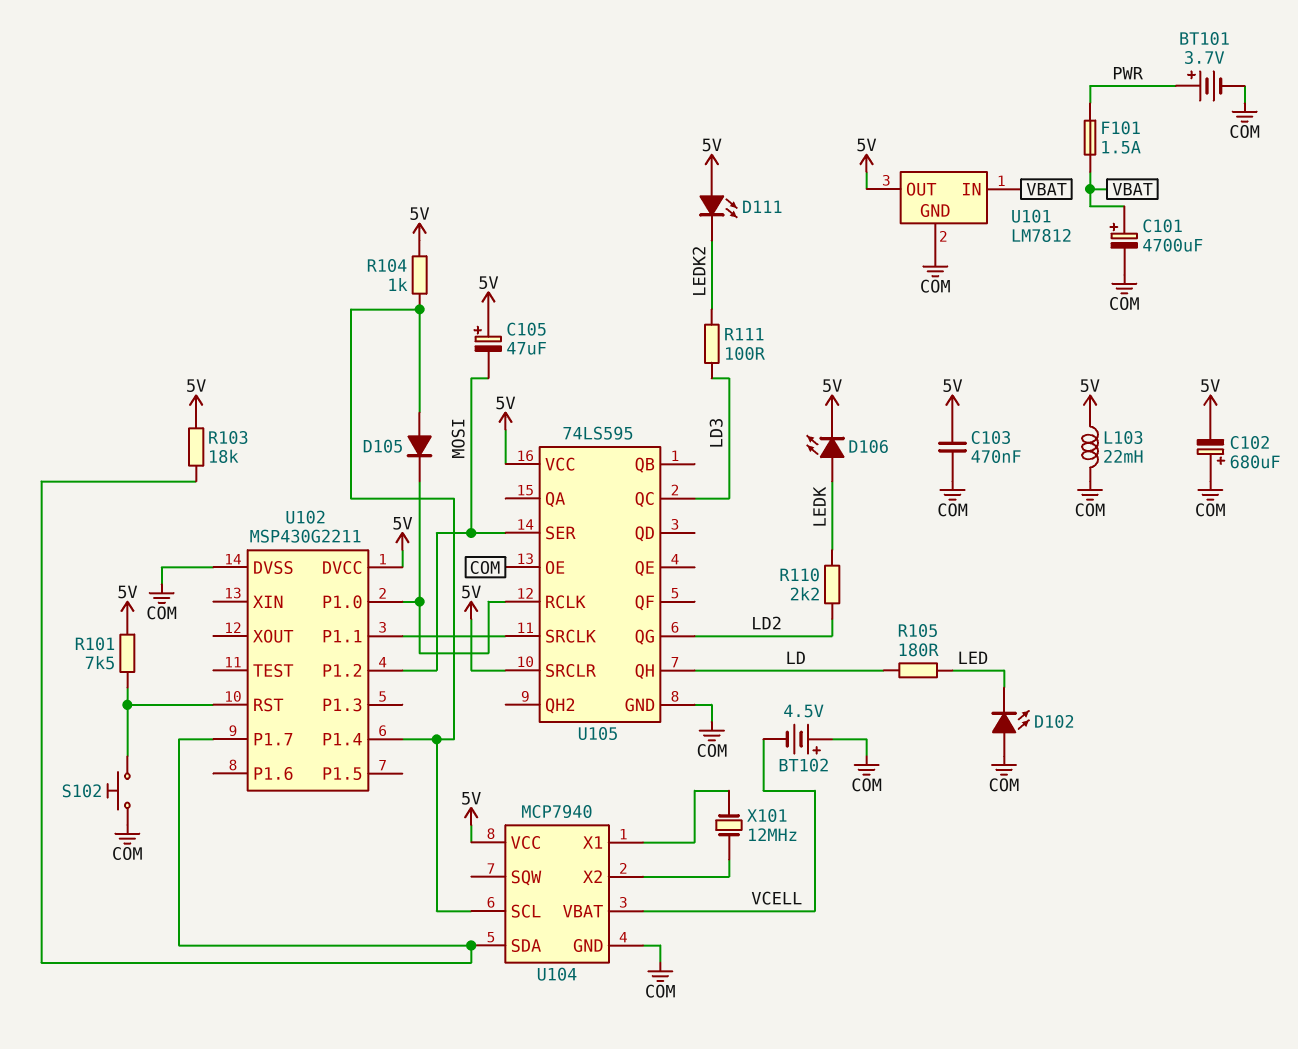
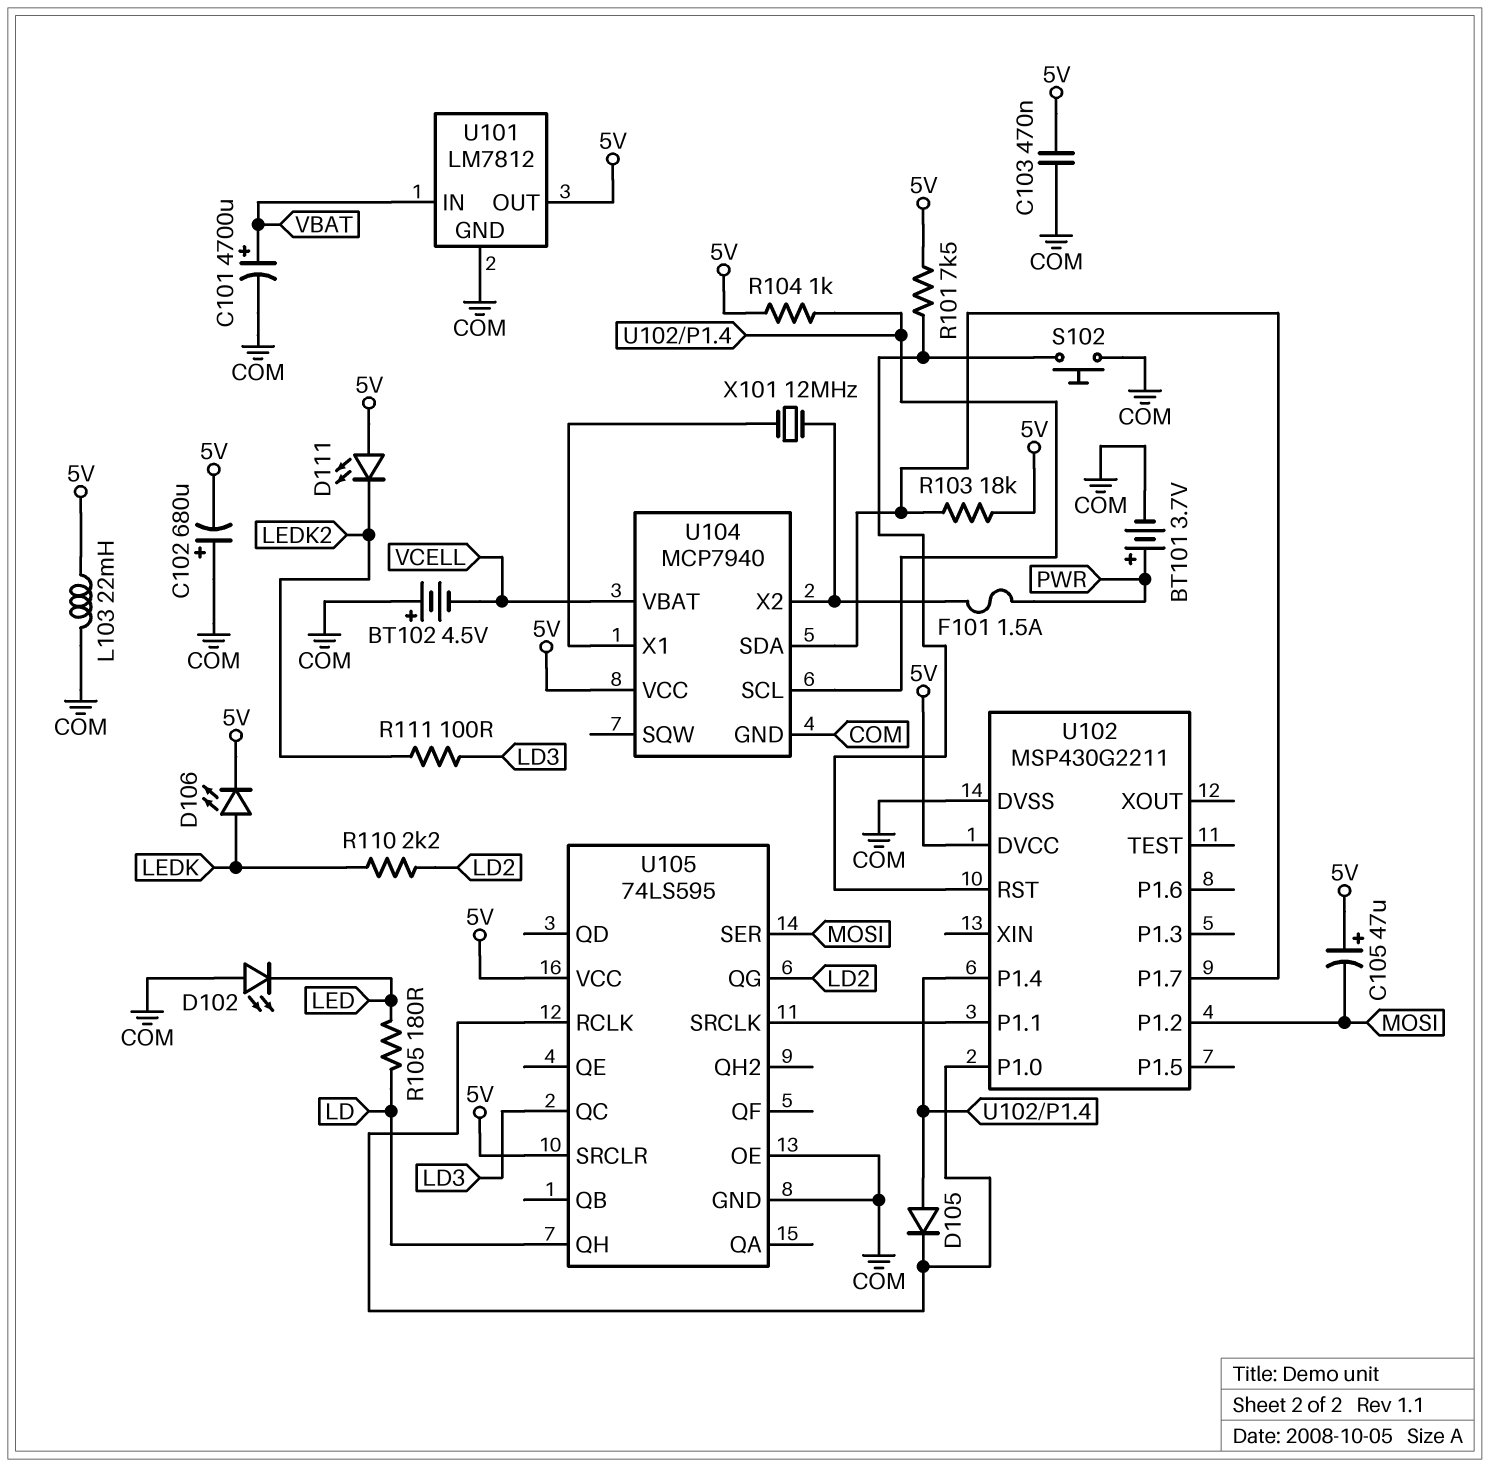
F101: 1.5A (PWR, VBAT) -> 1.5A (PWR, U104/X2)

